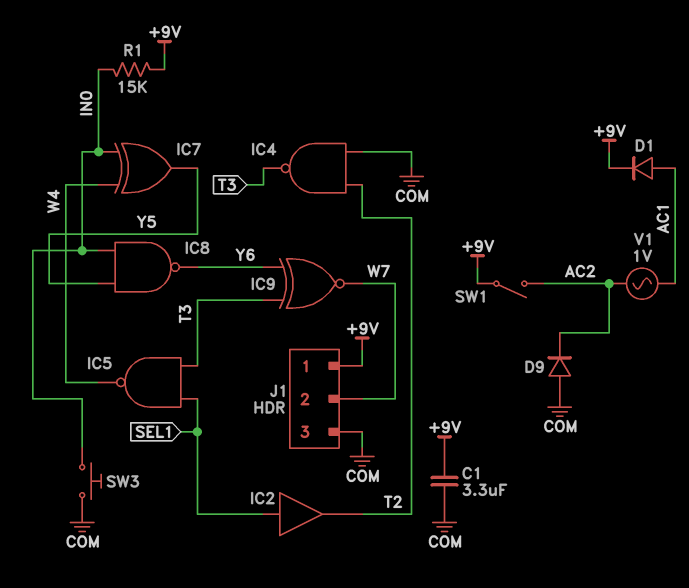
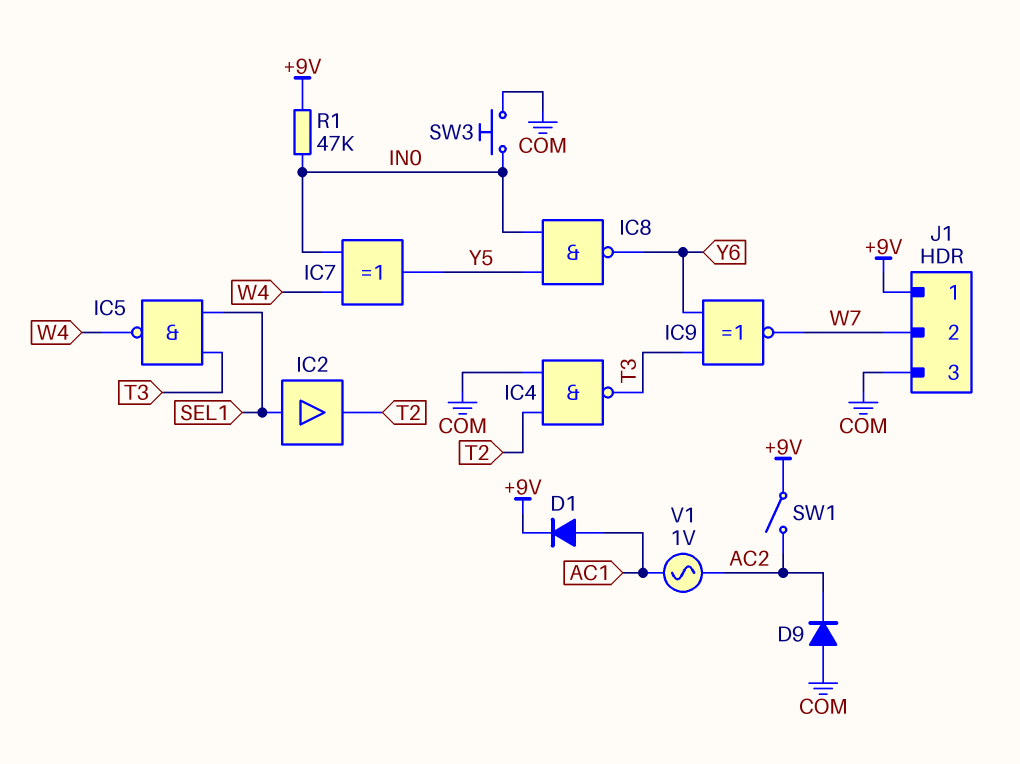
C1: 3.3uF (+9V, COM) -> none
R1: 15k (+9V, IN0) -> 47k (+9V, IN0)

